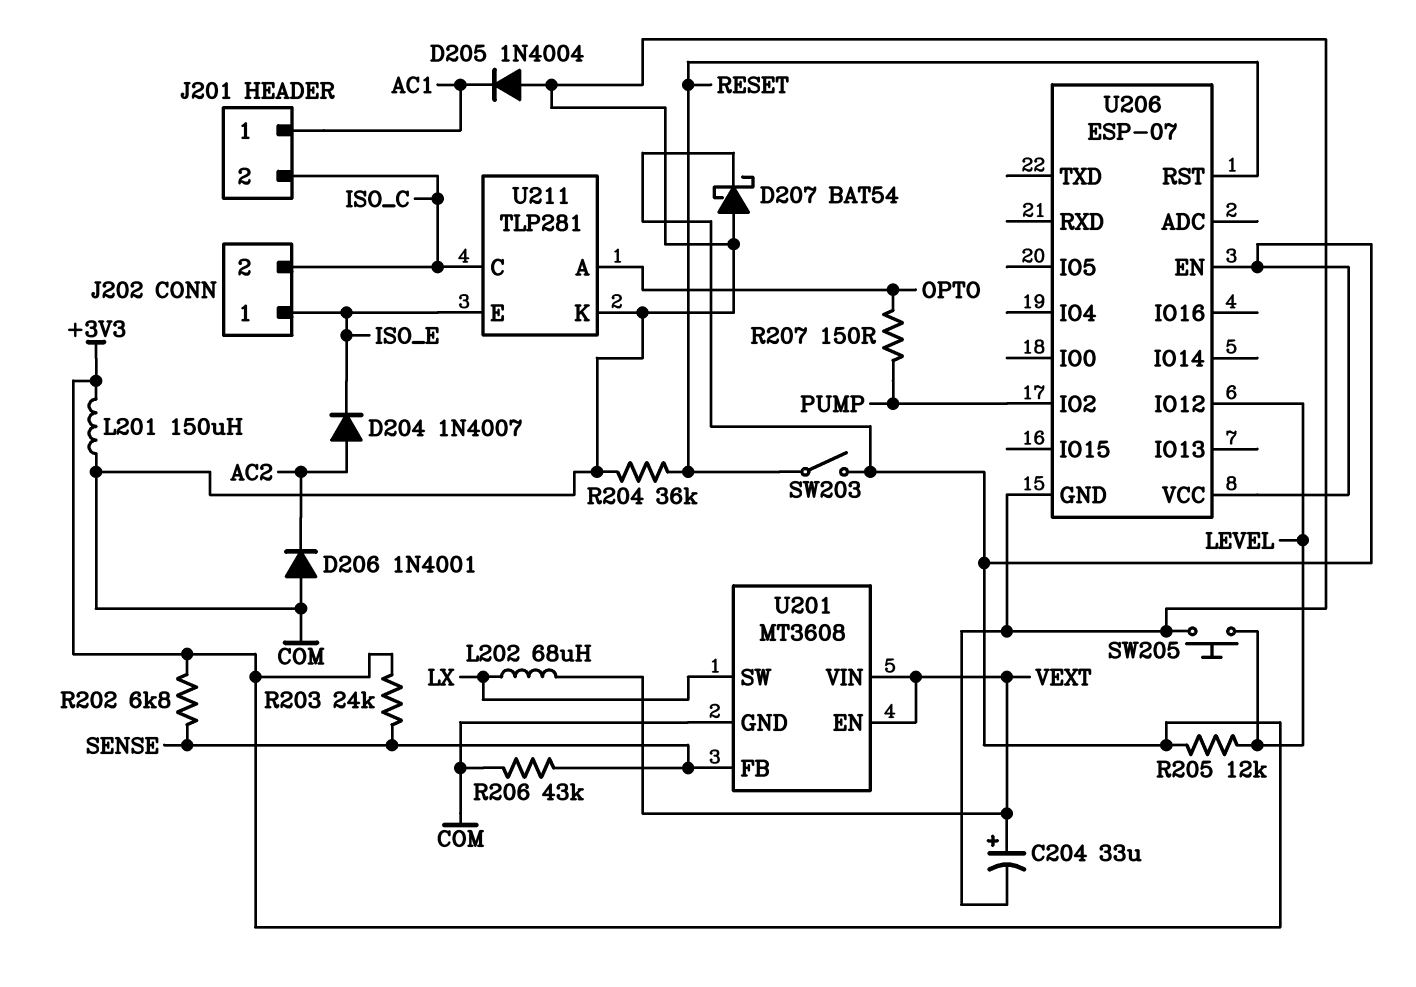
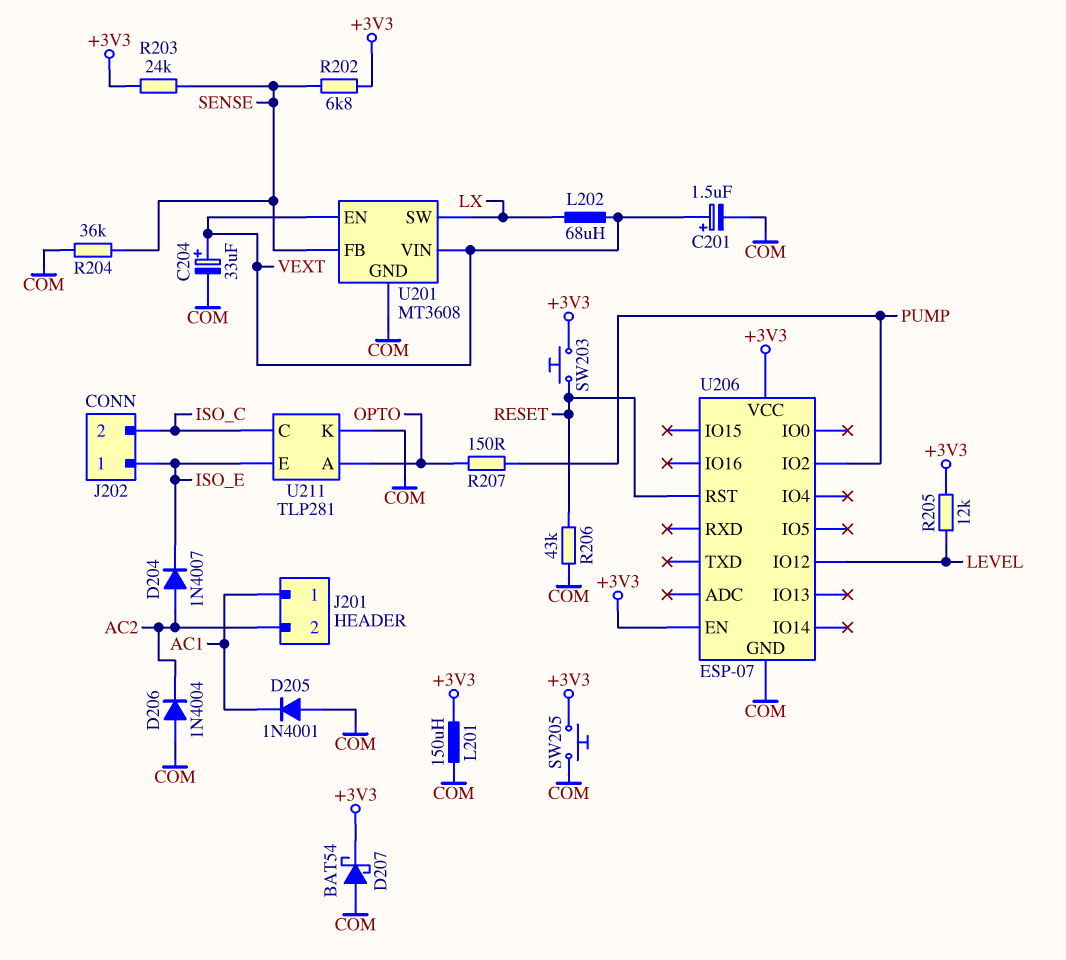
C201: none -> 1.5uF (plus VEXT, minus COM)
D205: diode 1N4004 (A COM, K AC1) -> diode 1N4001 (A COM, K AC1)
D206: diode 1N4001 (A COM, K AC2) -> diode 1N4004 (A COM, K AC2)
J201 pin 2: ISO_C -> AC2
R204: 36k (COM, RESET) -> 36k (COM, SENSE)
R206: 43k (COM, SENSE) -> 43k (COM, RESET)
SW203: switch (+3V3, RESET) -> button (+3V3, RESET)
SW205: button (COM, LEVEL) -> button (+3V3, COM)

